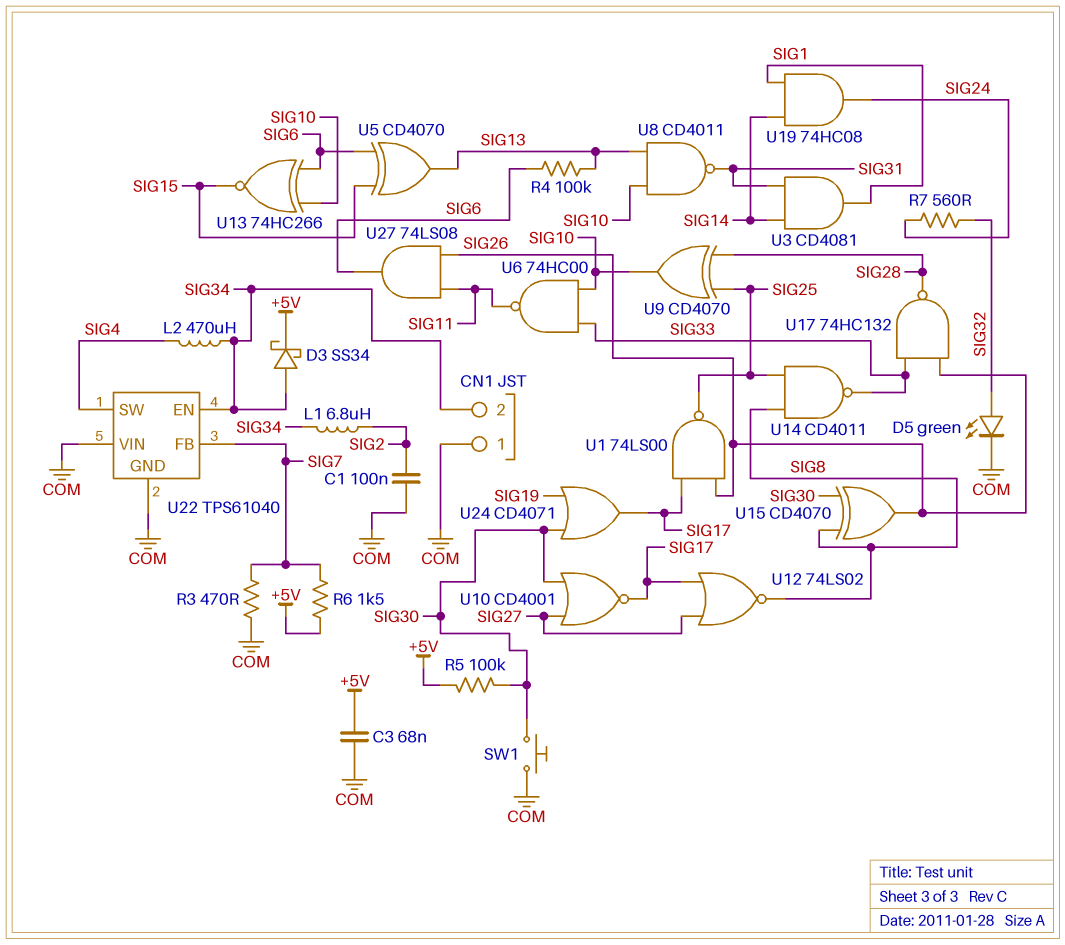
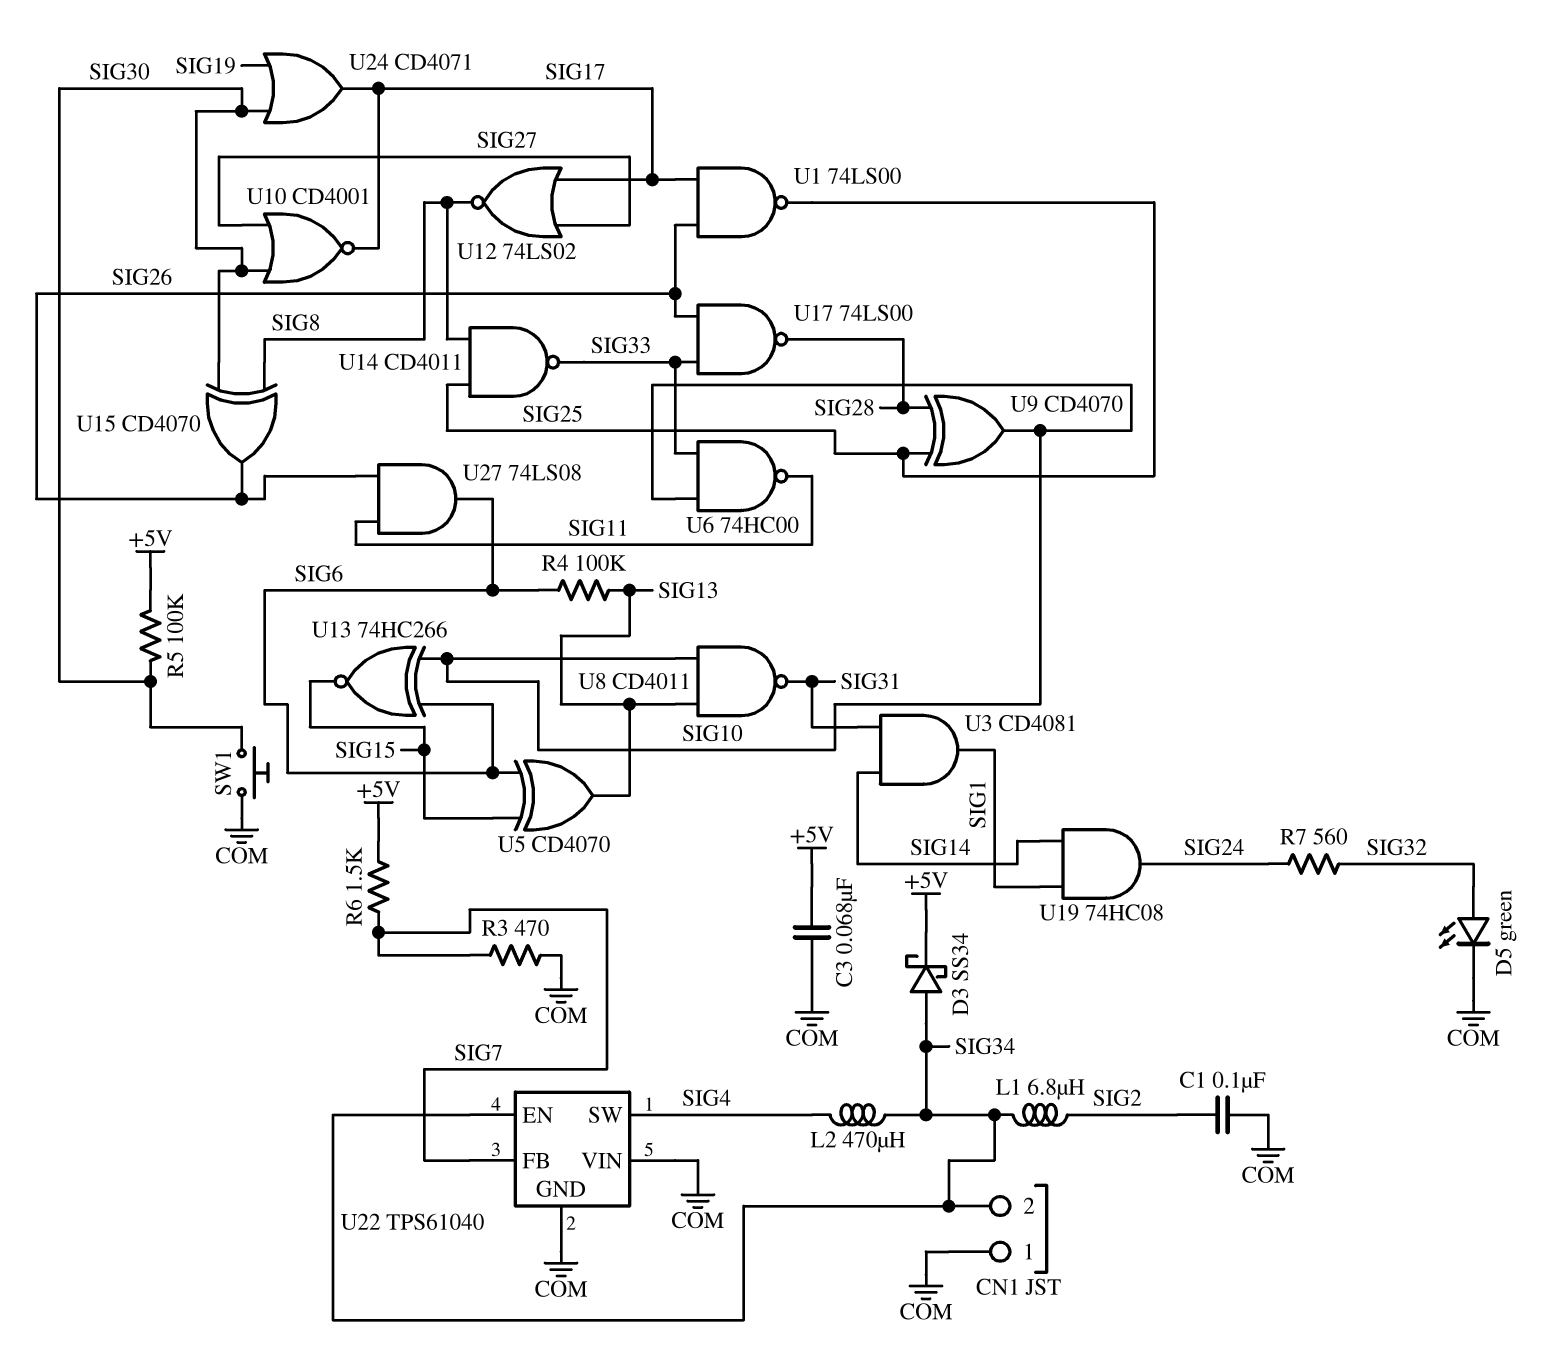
U17: NAND 74HC132 (in SIG26, in SIG33, out SIG28) -> NAND 74LS00 (in SIG26, in SIG33, out SIG28)

